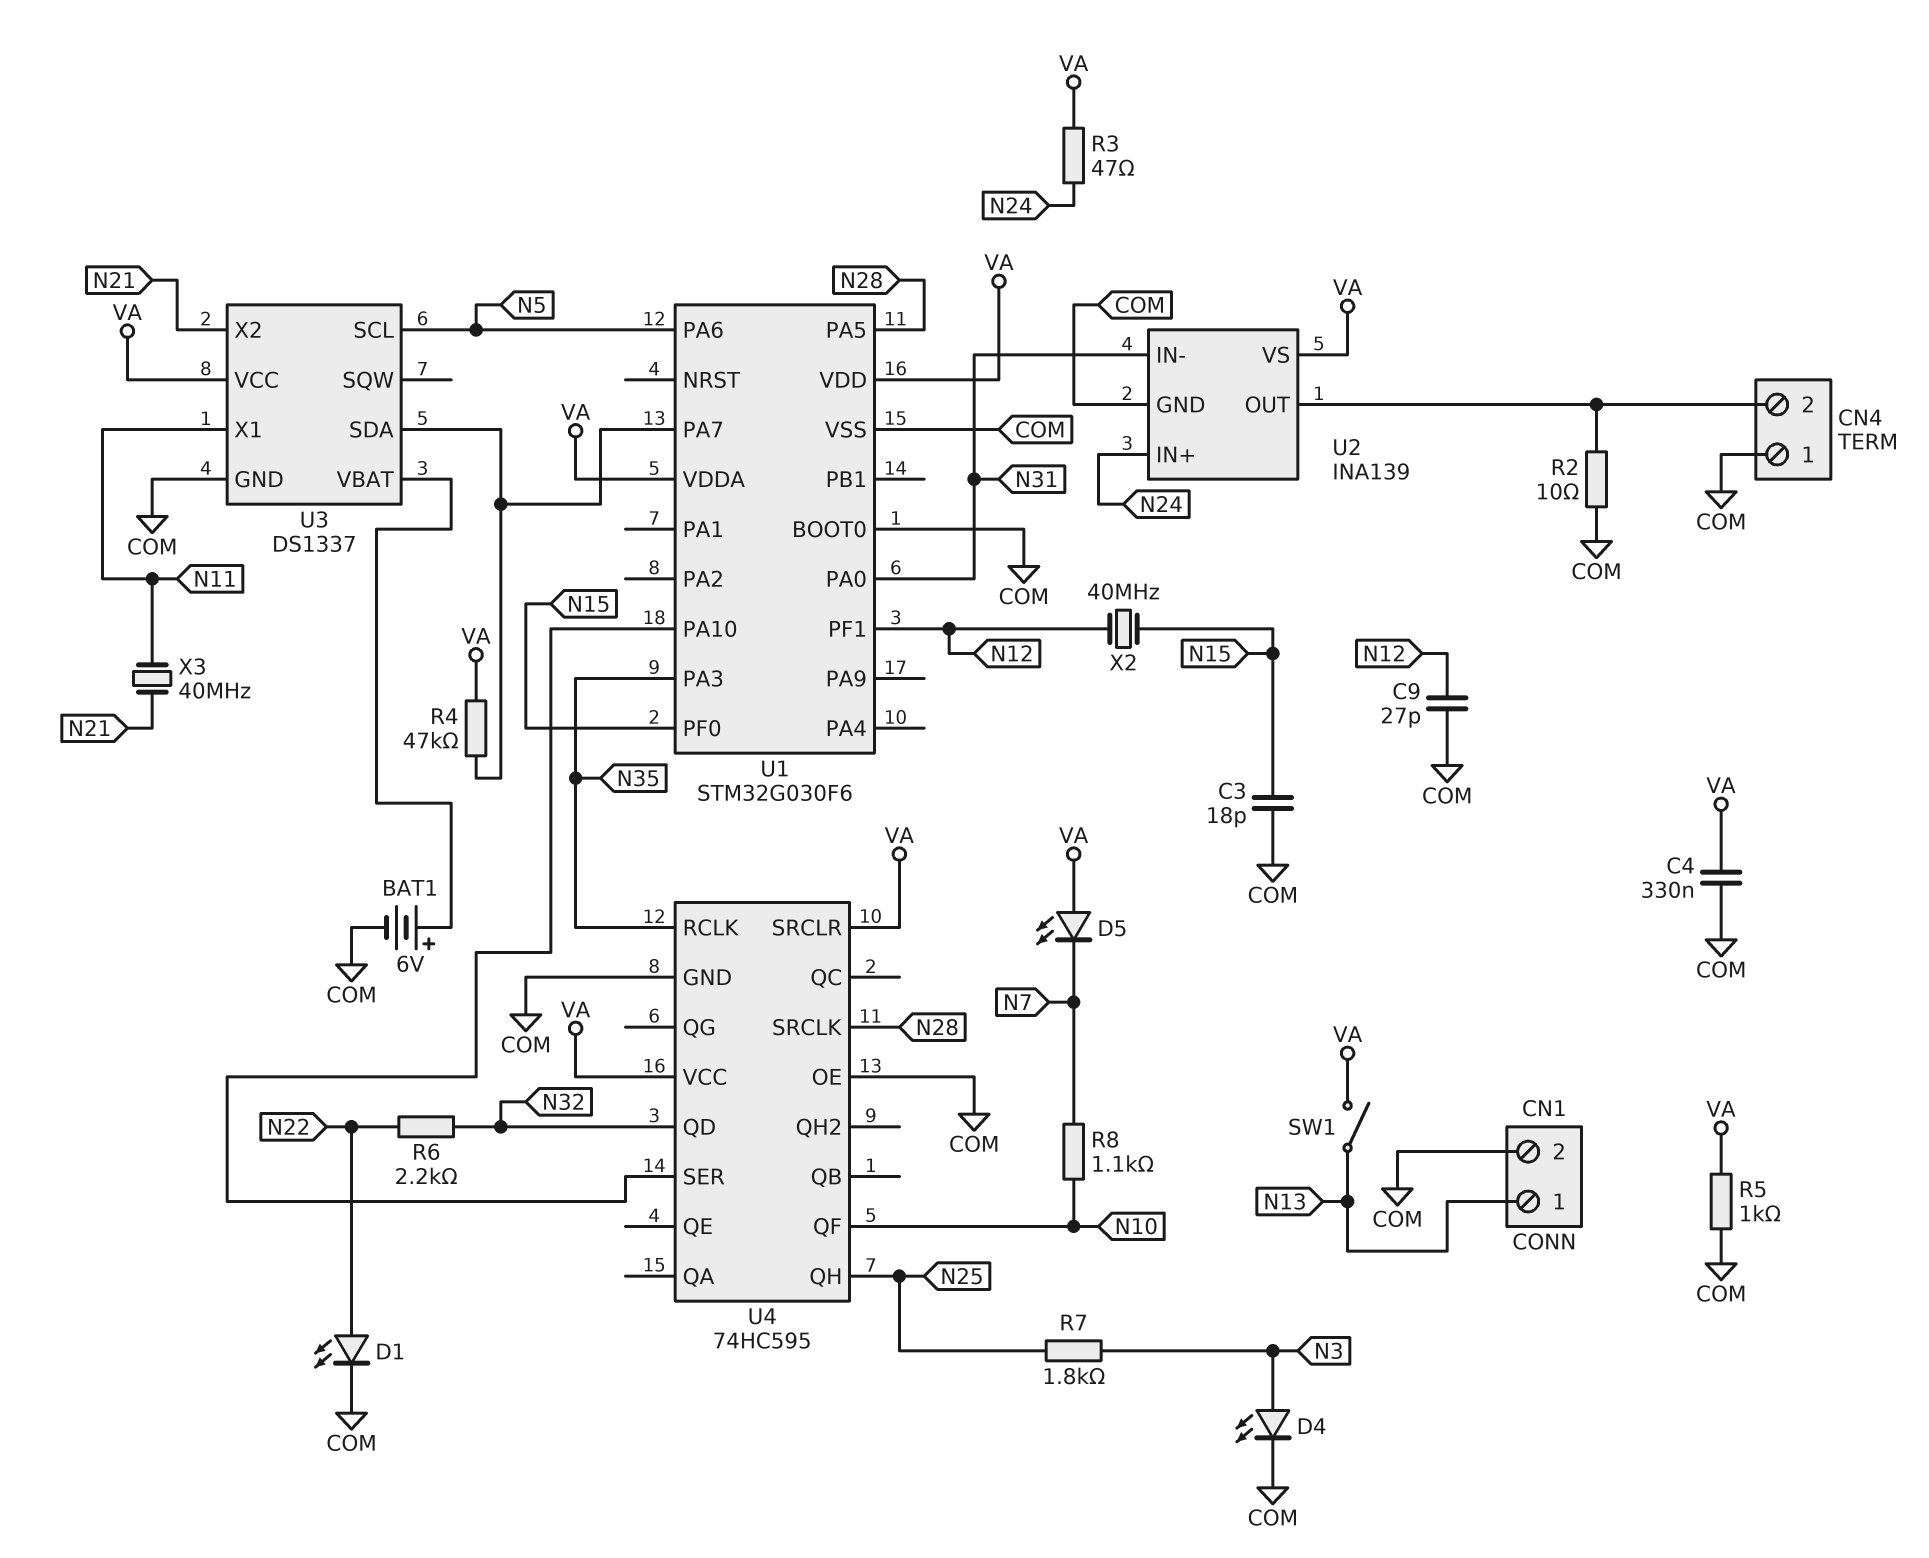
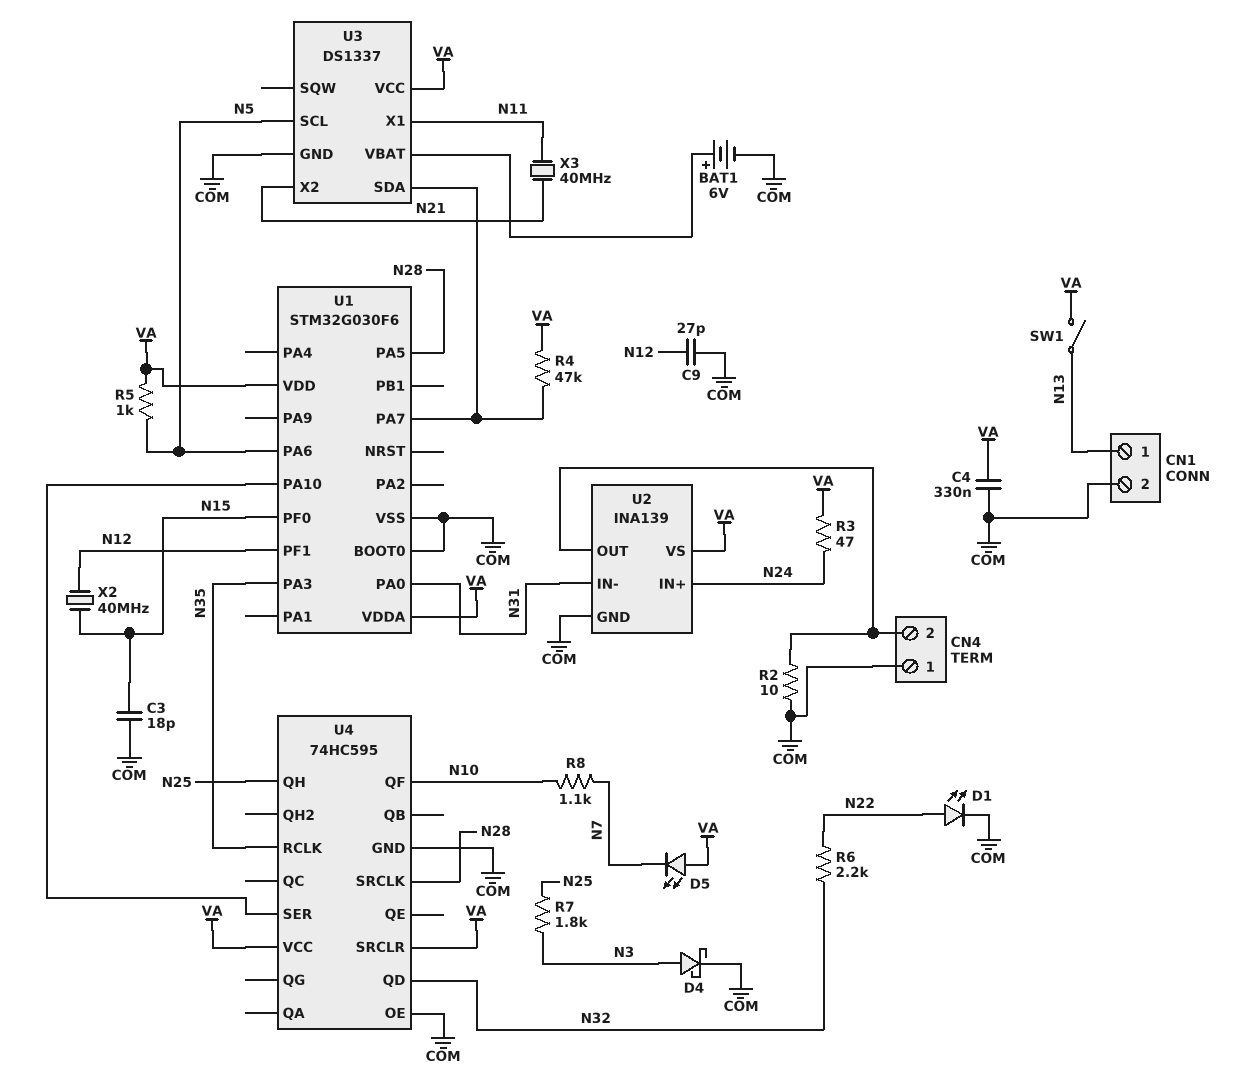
D4: LED (A N3, K COM) -> schottky (A N3, K COM)
R5: 1k (COM, VA) -> 1k (N5, VA)

